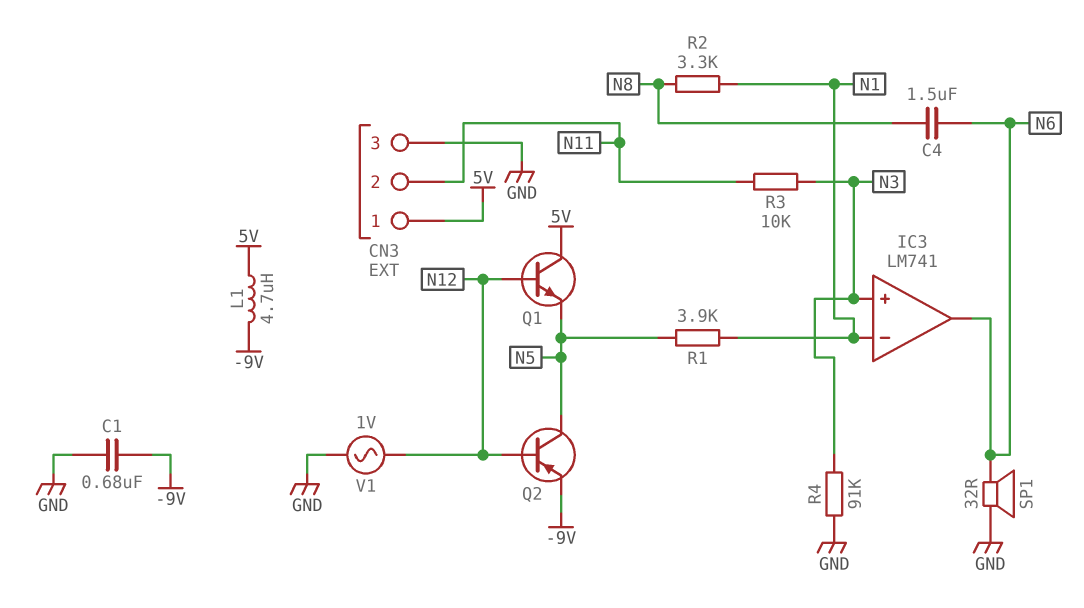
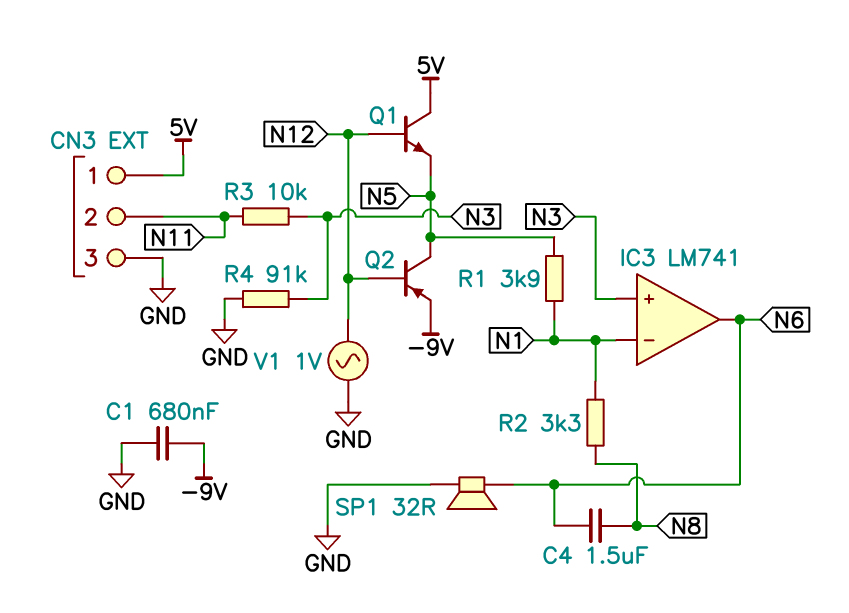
L1: 4.7uH (-9V, 5V) -> none

